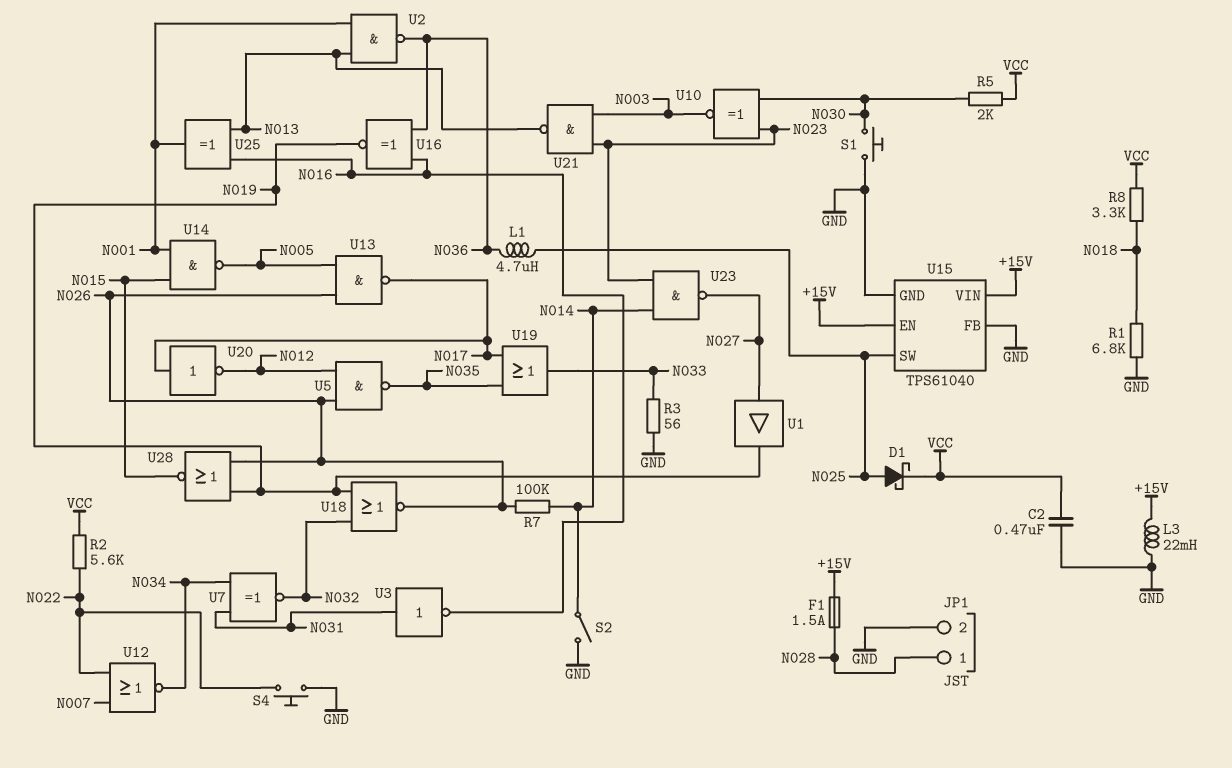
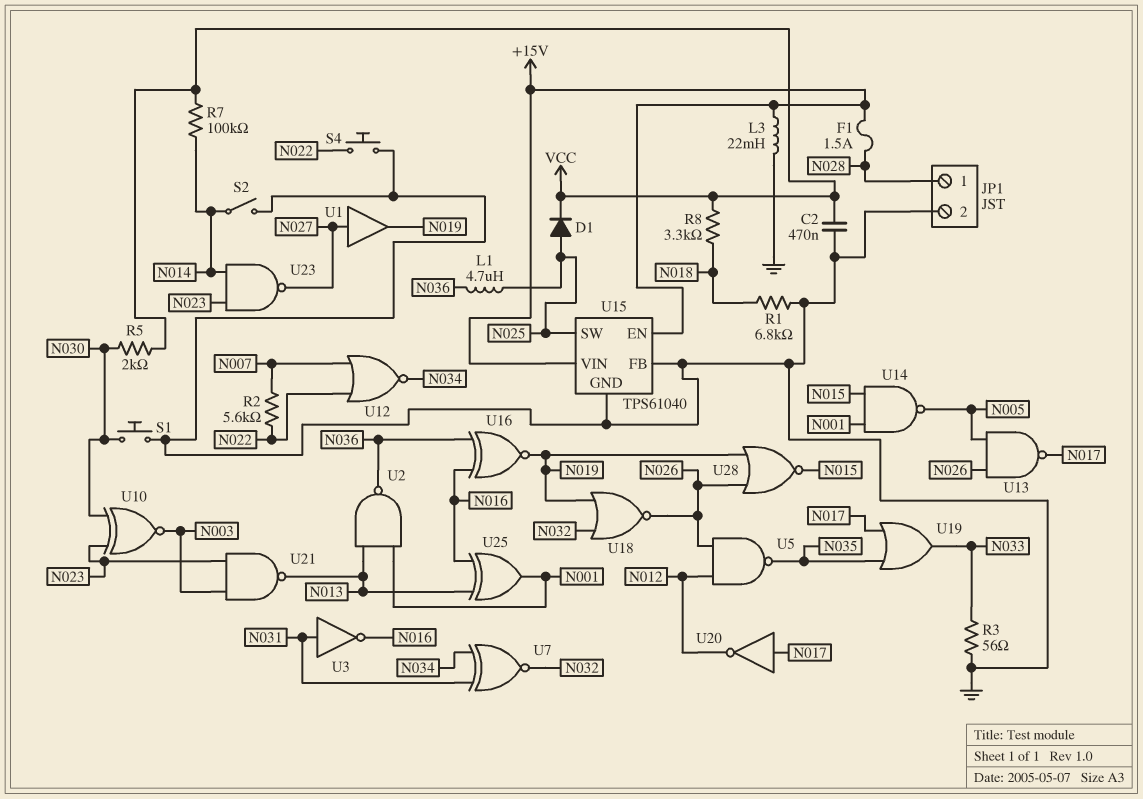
D1: schottky (A N025, K VCC) -> diode (A N025, K VCC)
R2: 5.6k (N022, VCC) -> 5.6k (N007, N022)
R7: 100k (N014, N026) -> 100k (N014, VCC)

